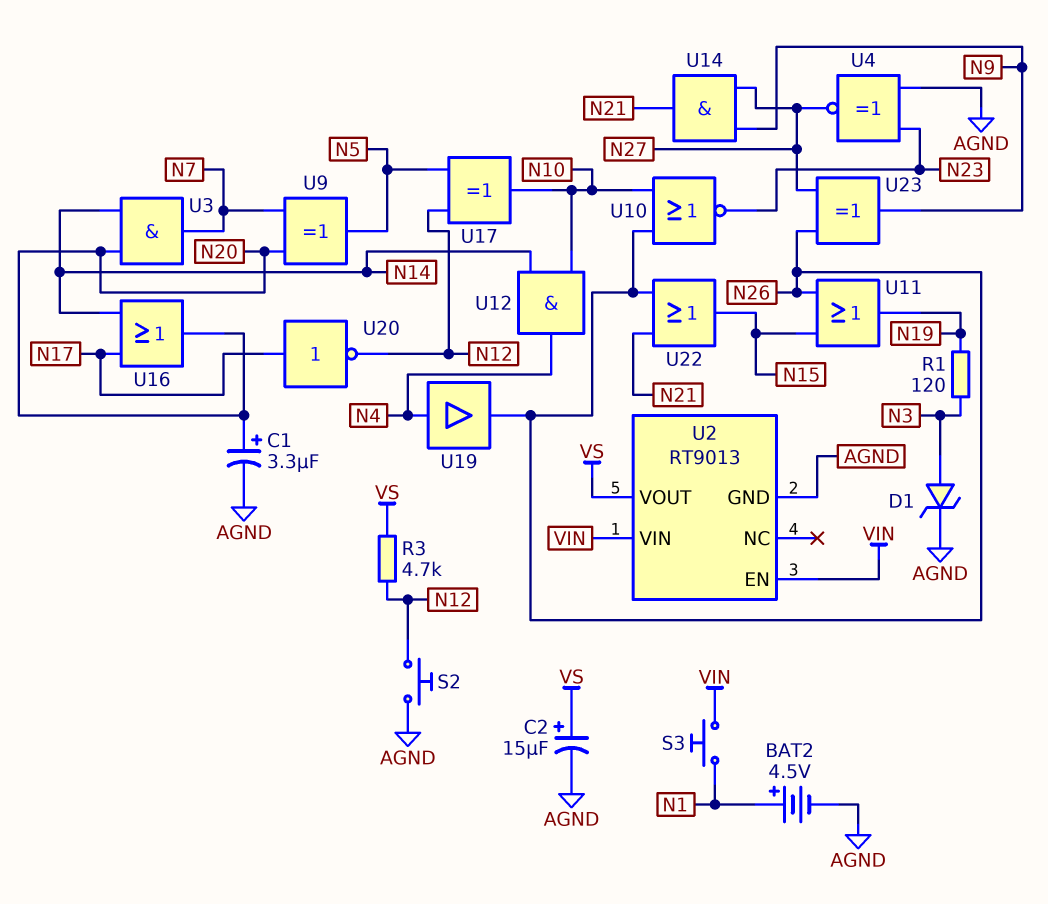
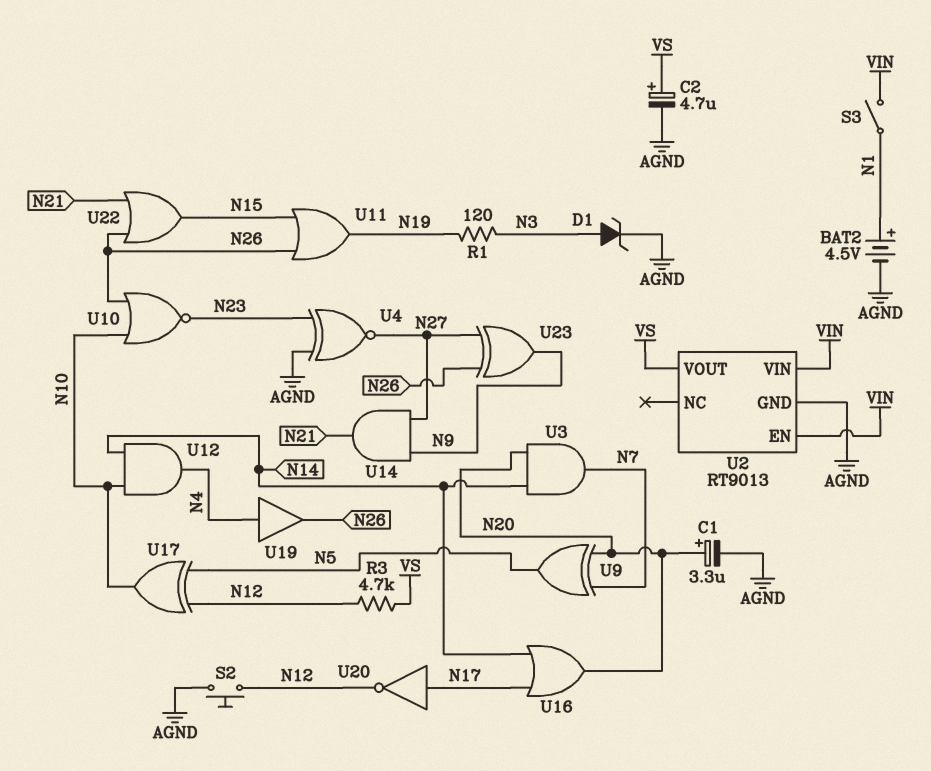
C2: 15uF (plus VS, minus AGND) -> 4.7uF (plus VS, minus AGND)
S3: button (N1, VIN) -> switch (N1, VIN)

